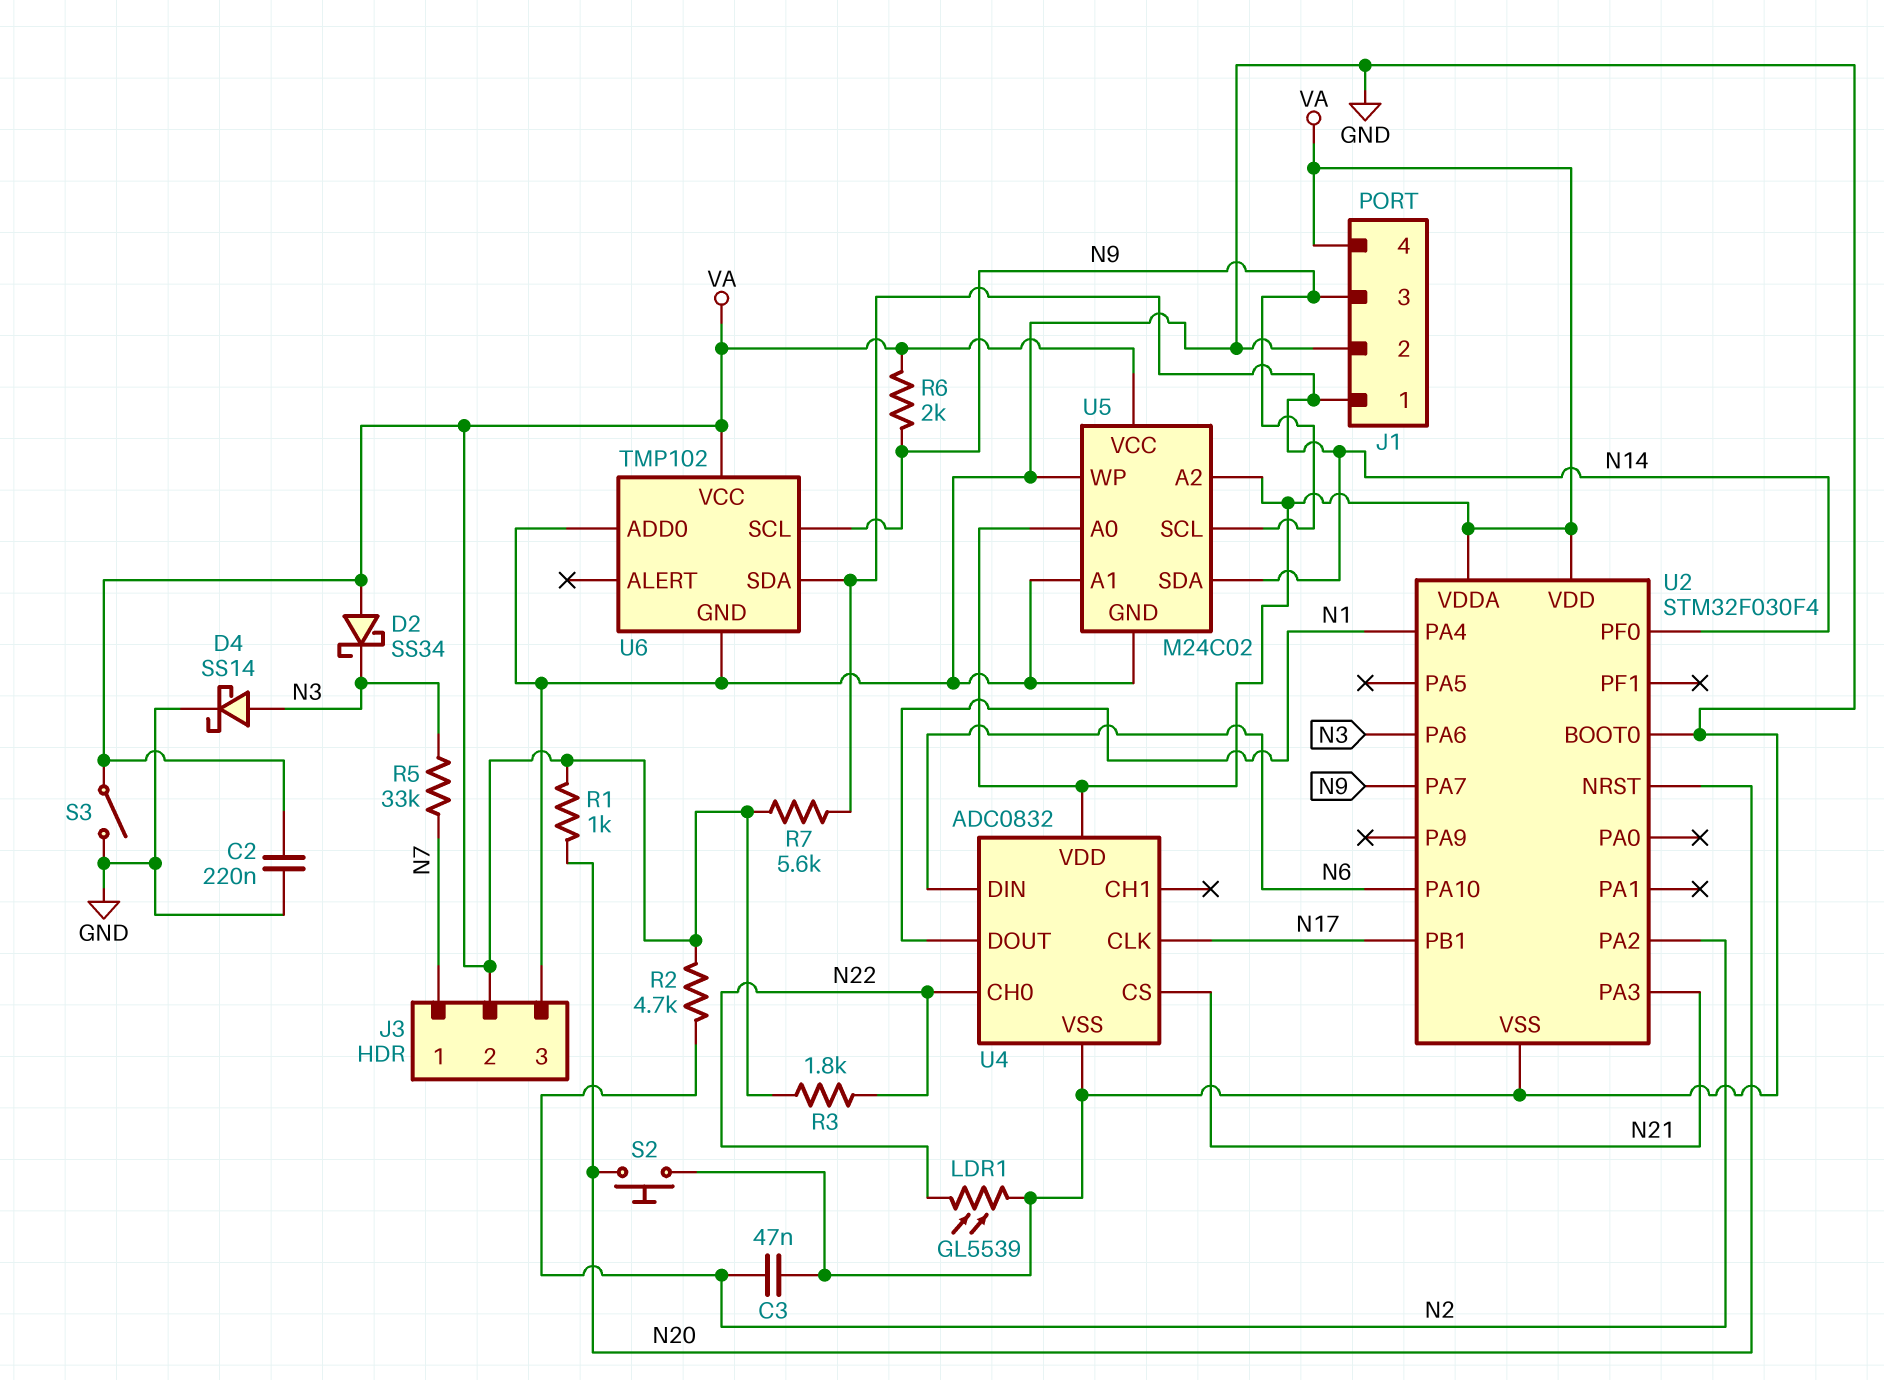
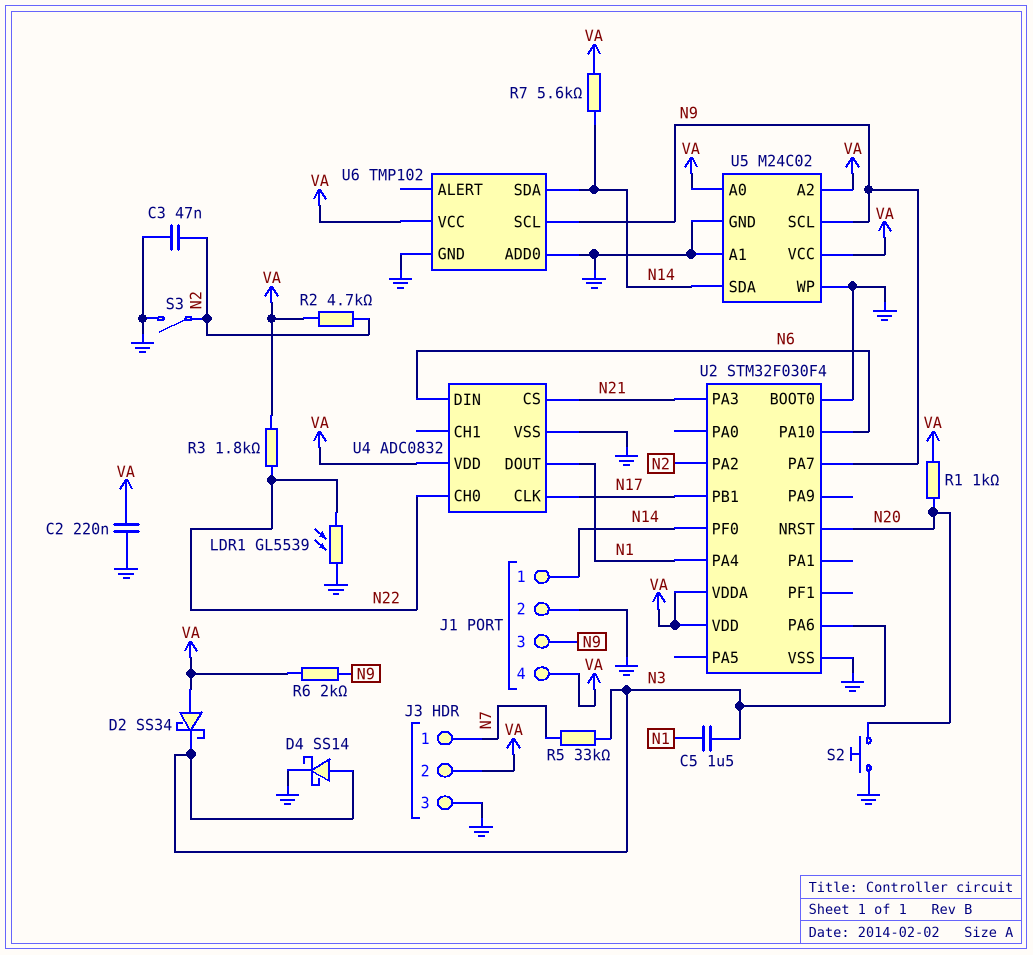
C5: none -> 1.5uF (N1, N3)
S3: switch (GND, VA) -> switch (GND, N2)

